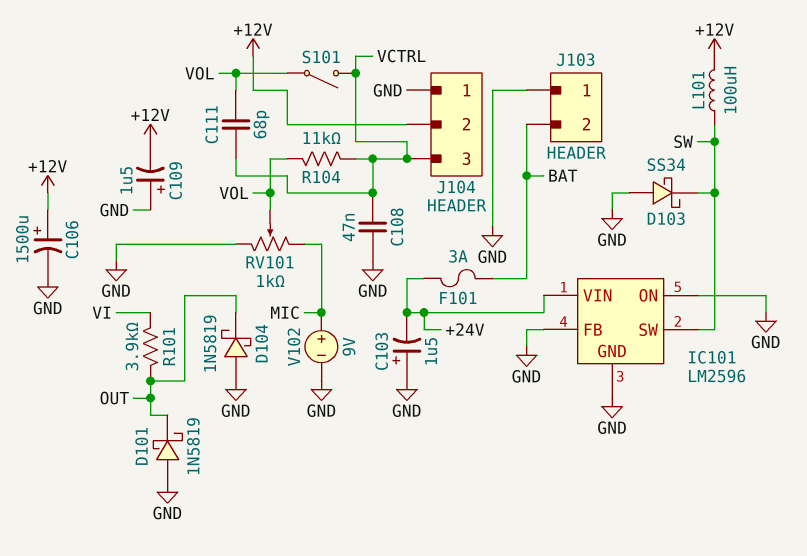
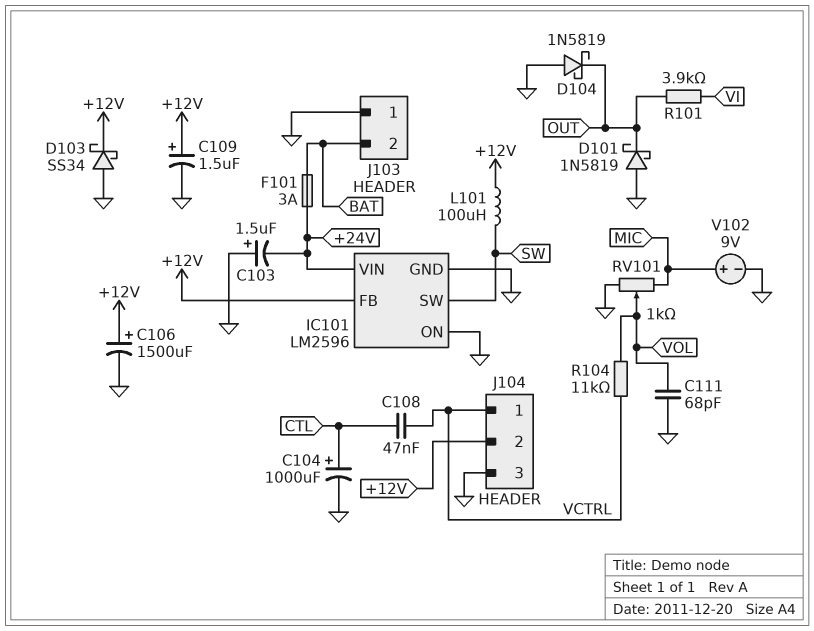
C104: none -> 1000uF (plus CTL, minus GND)
C108: 47nF (GND, VCTRL) -> 47nF (CTL, VCTRL)
C109: 1.5uF (plus GND, minus +12V) -> 1.5uF (plus +12V, minus GND)
C111: 68pF (VCTRL, VOL) -> 68pF (GND, VOL)
D103: schottky SS34 (A GND, K SW) -> schottky SS34 (A GND, K +12V)
IC101 pin FB: GND -> +12V
J104 pin 1: GND -> VCTRL
J104 pin 3: VCTRL -> GND
S101: switch (VCTRL, VOL) -> none

